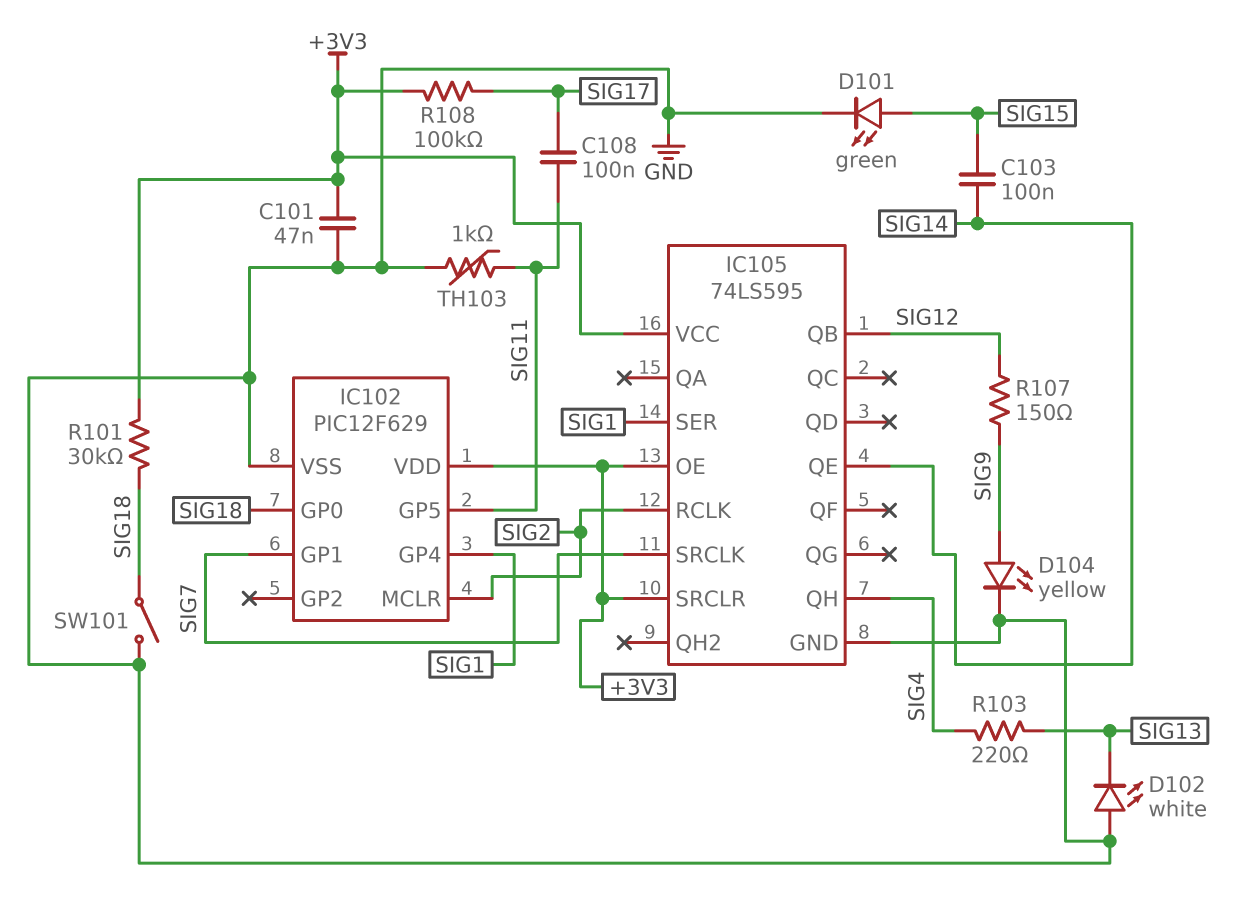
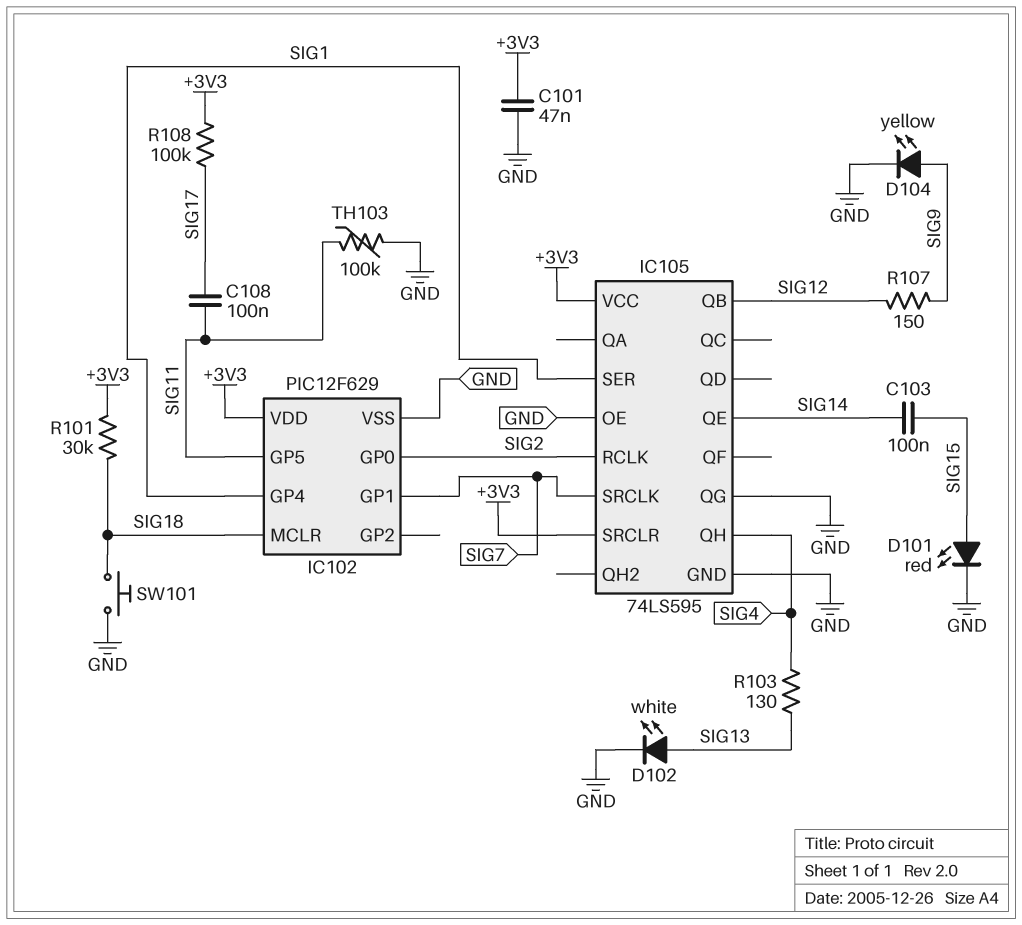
D101: LED green (A SIG15, K GND) -> LED red (A SIG15, K GND)
D102: LED white (A GND, K SIG13) -> LED white (A SIG13, K GND)
IC102 pin GP0: SIG18 -> SIG2
IC102 pin MCLR: SIG2 -> SIG18
IC105 pin OE: +3V3 -> GND
IC105 pin QG: none -> GND
R103: 220 (SIG4, SIG13) -> 130 (SIG4, SIG13)
SW101: switch (GND, SIG18) -> button (GND, SIG18)
TH103: 1k (GND, SIG11) -> 100k (GND, SIG11)

